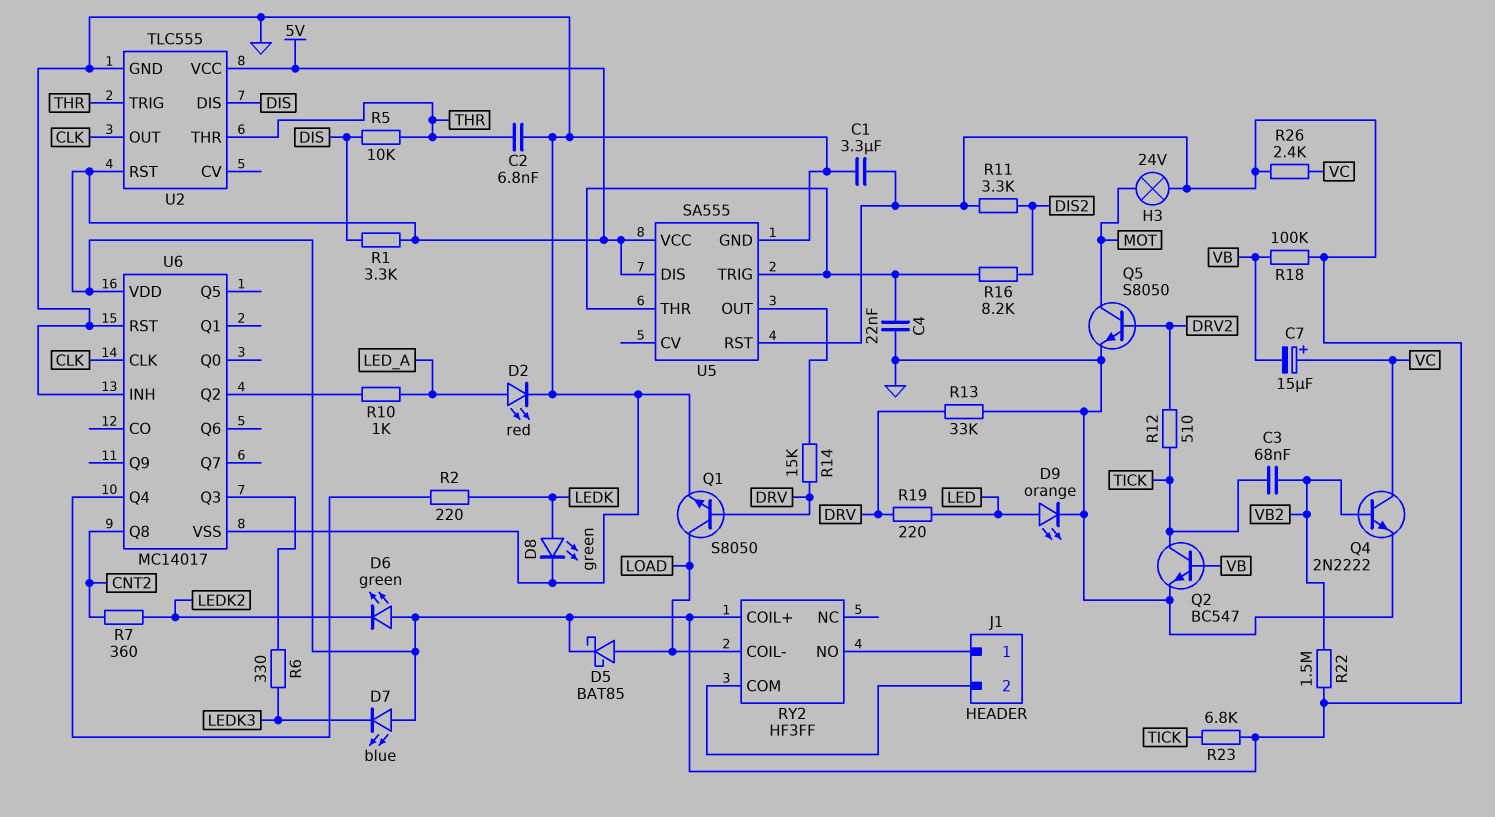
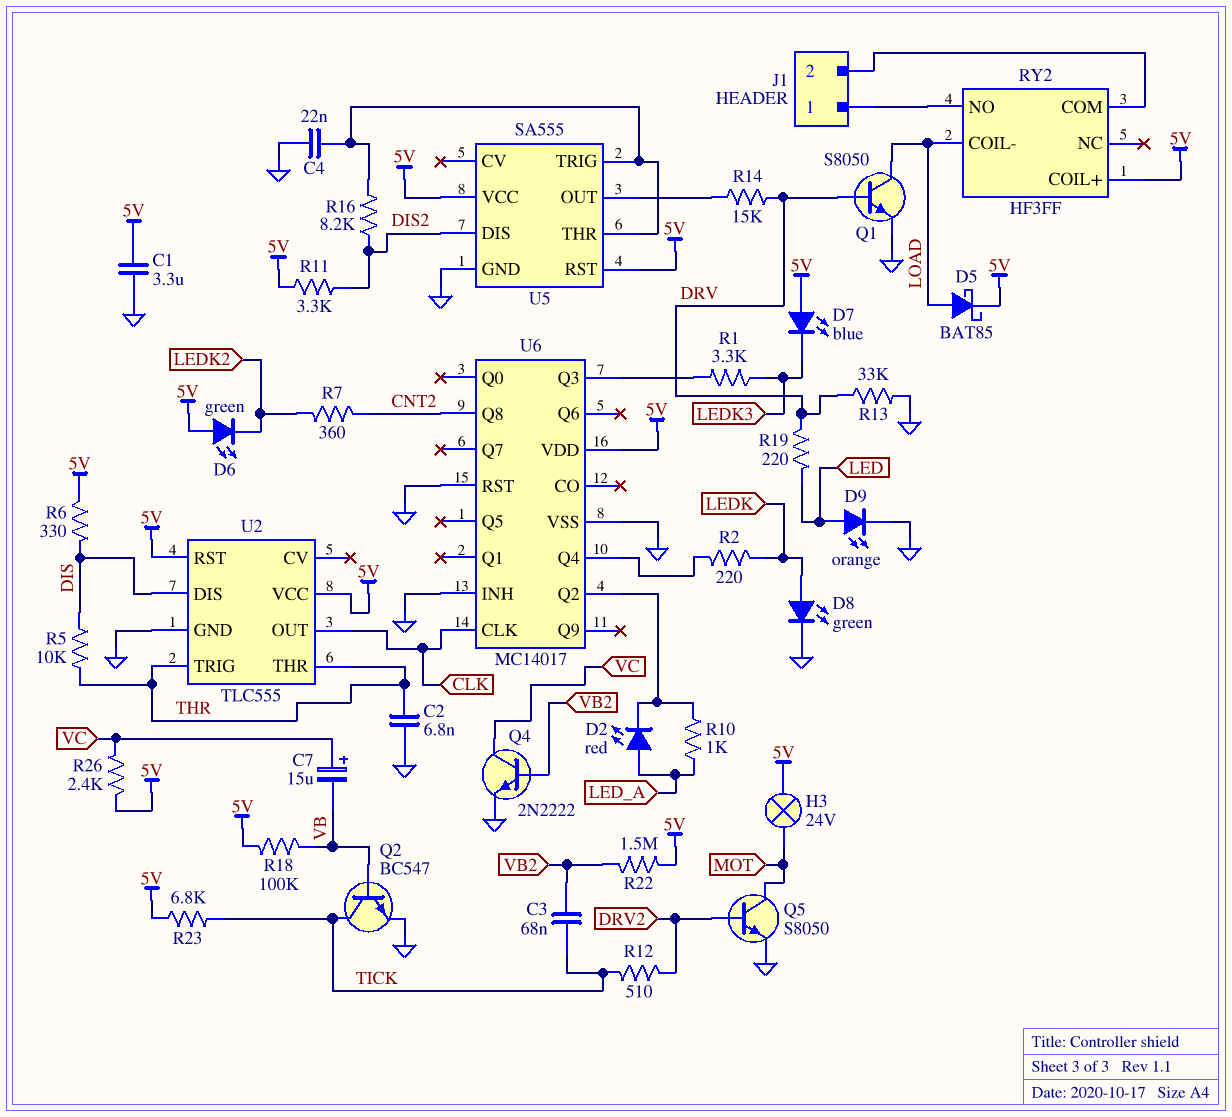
D2: LED red (A LED_A, K GND) -> LED red (A LED_A, K U6/Q2)
R1: 3.3k (5V, DIS) -> 3.3k (LEDK3, U6/Q3)
R6: 330 (LEDK3, U6/Q3) -> 330 (5V, DIS)
U5 pin DIS: 5V -> DIS2

